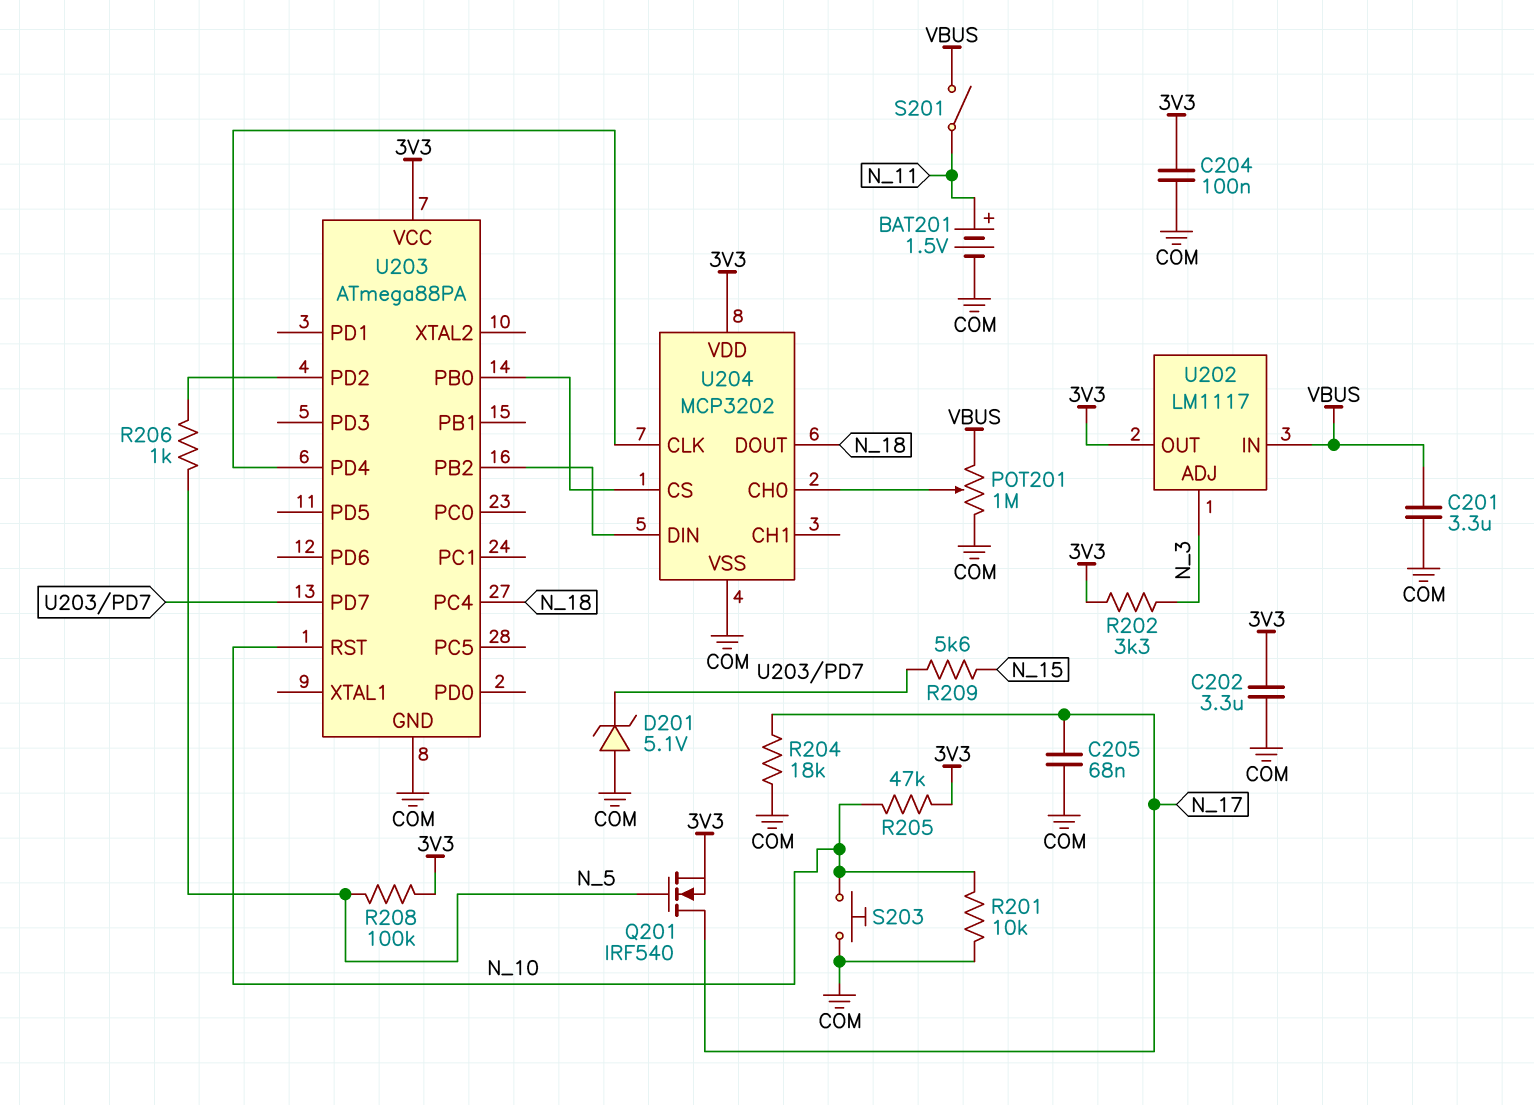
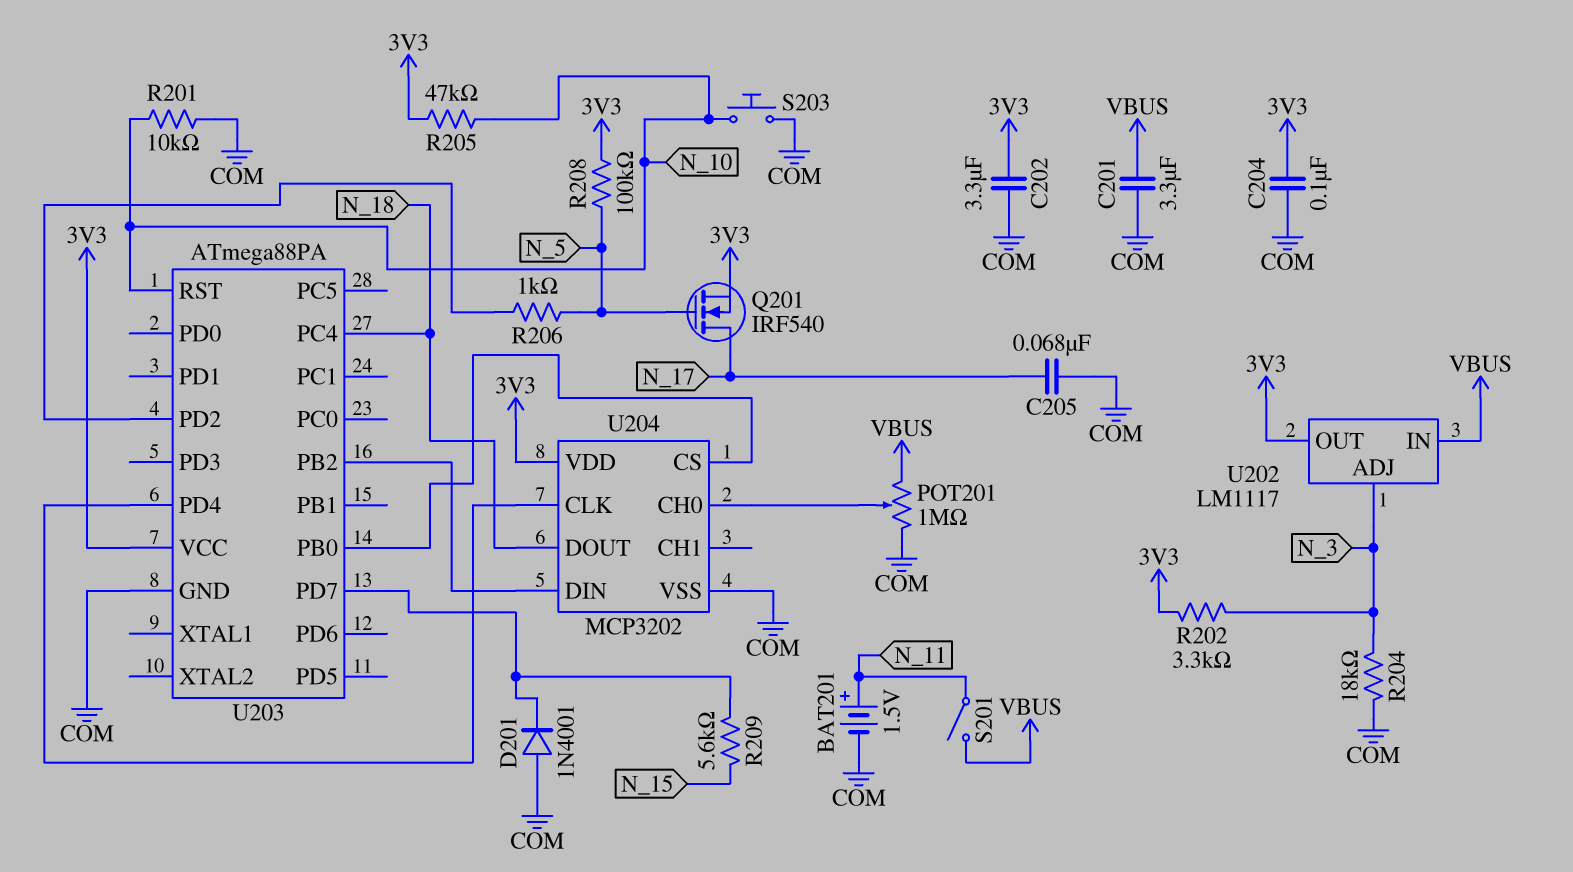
D201: zener 5.1V (A COM, K U203/PD7) -> diode 1N4001 (A COM, K U203/PD7)
R204: 18k (COM, N_17) -> 18k (COM, N_3)

